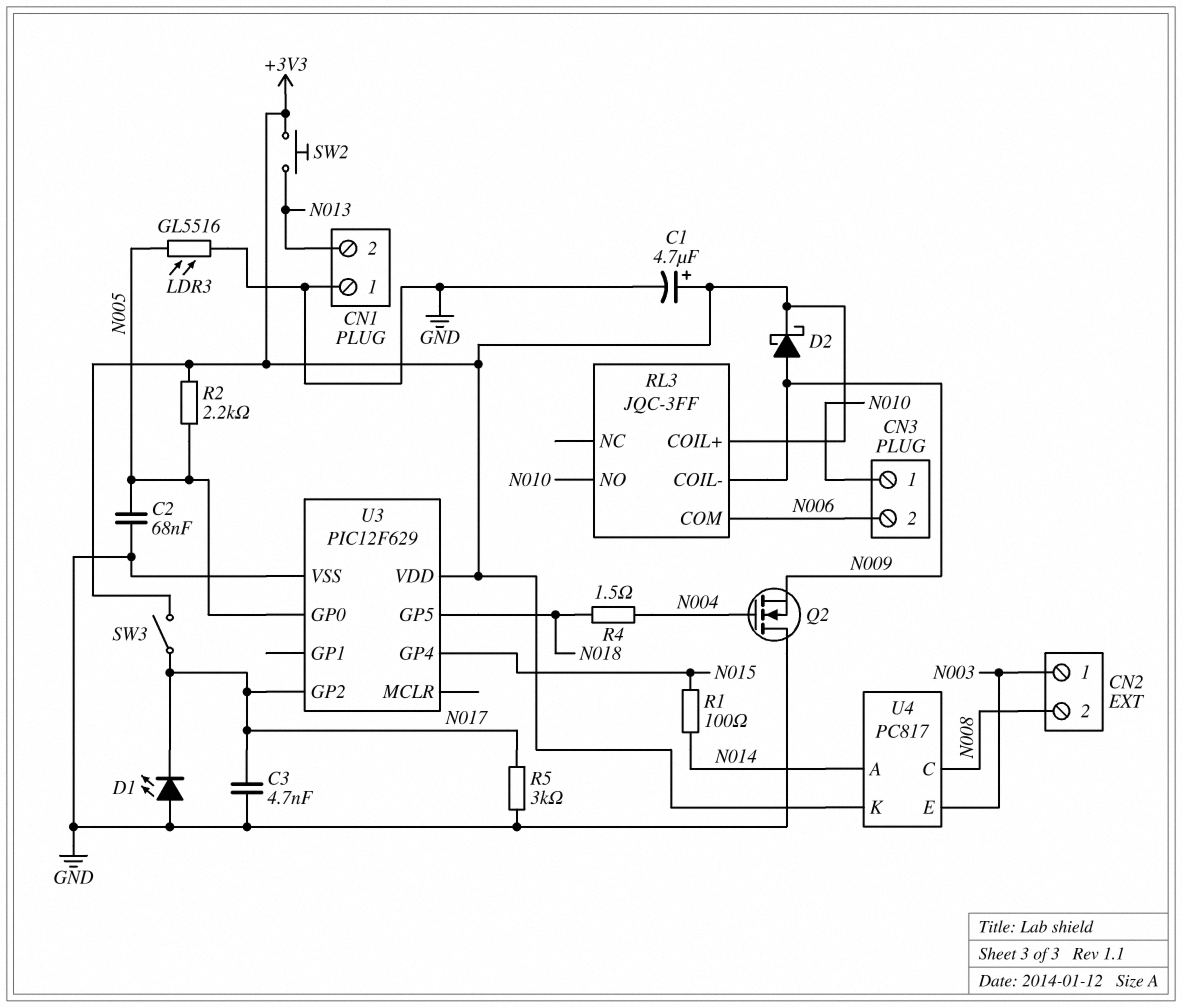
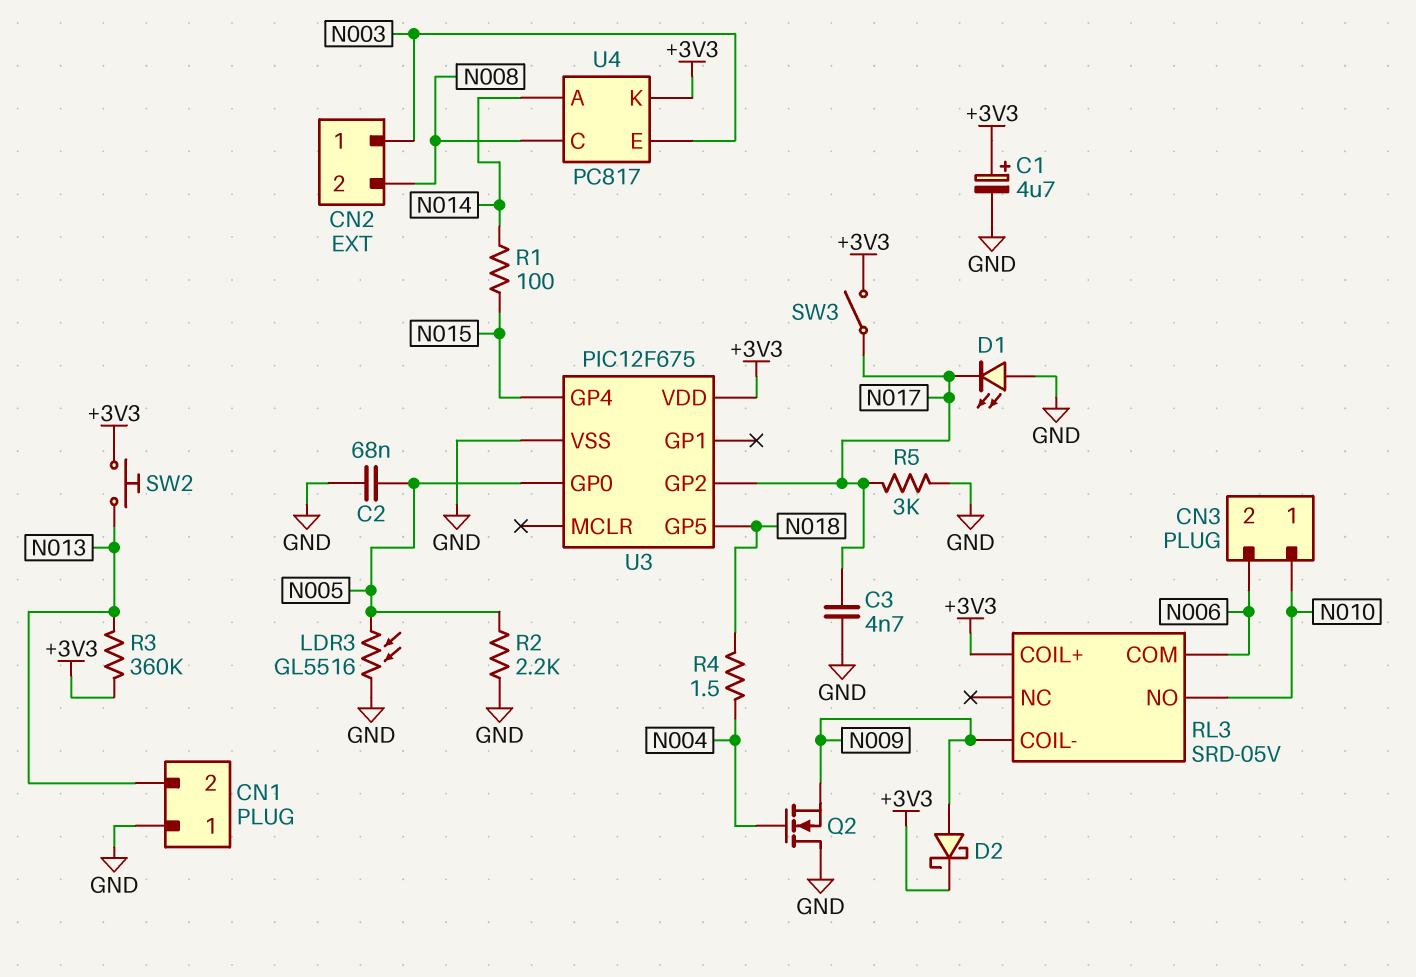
R2: 2.2k (+3V3, N005) -> 2.2k (GND, N005)
R3: none -> 360k (+3V3, N013)
RL3: JQC-3FF -> SRD-05V
U3: PIC12F629 -> PIC12F675

